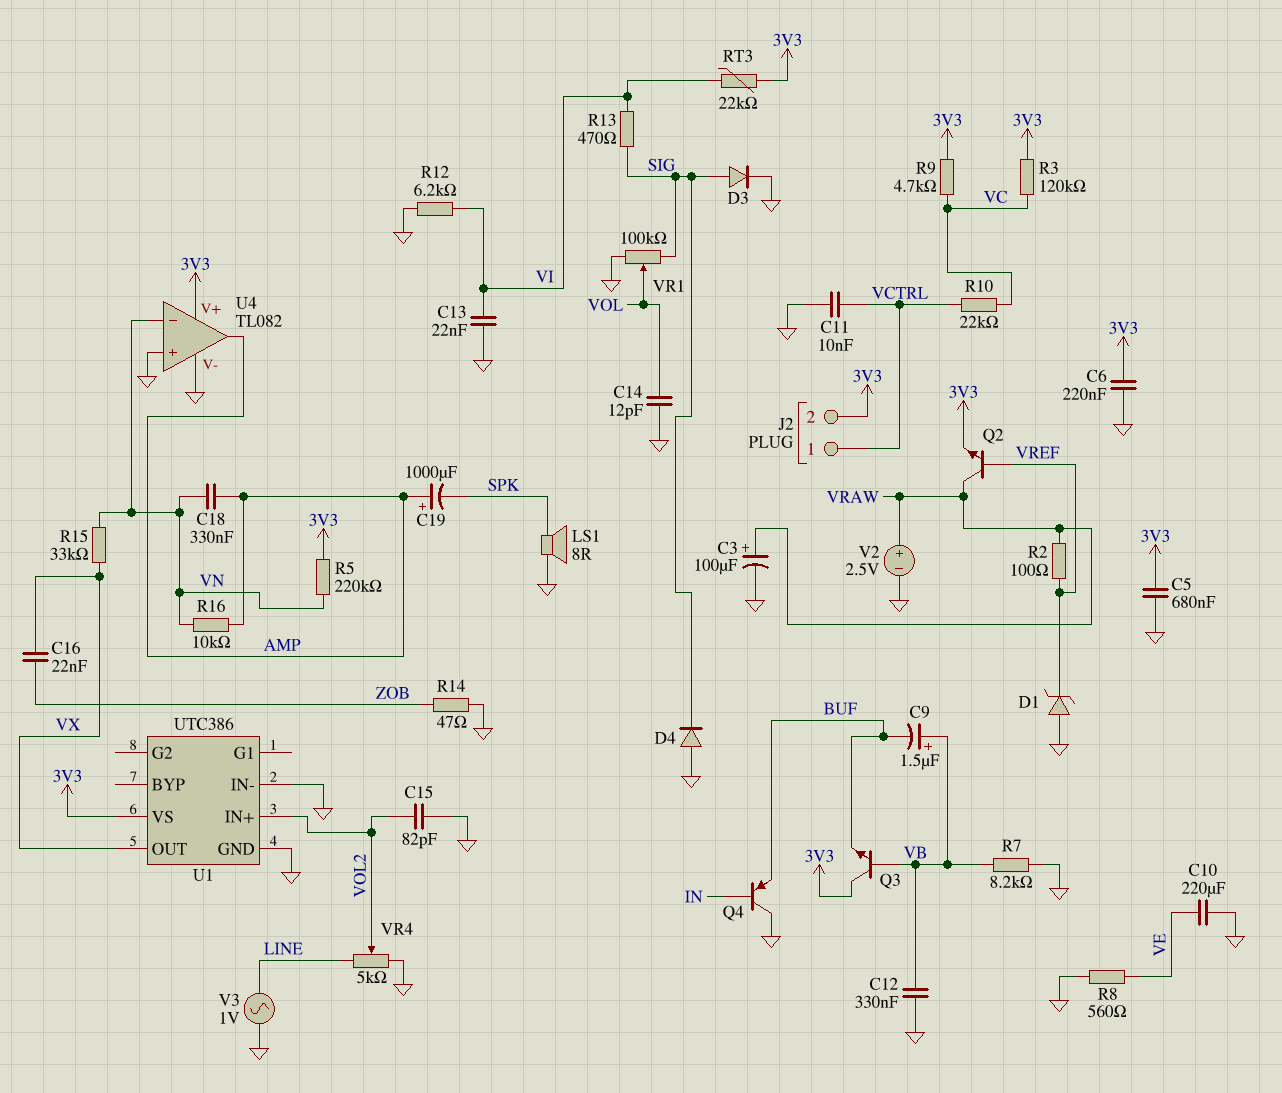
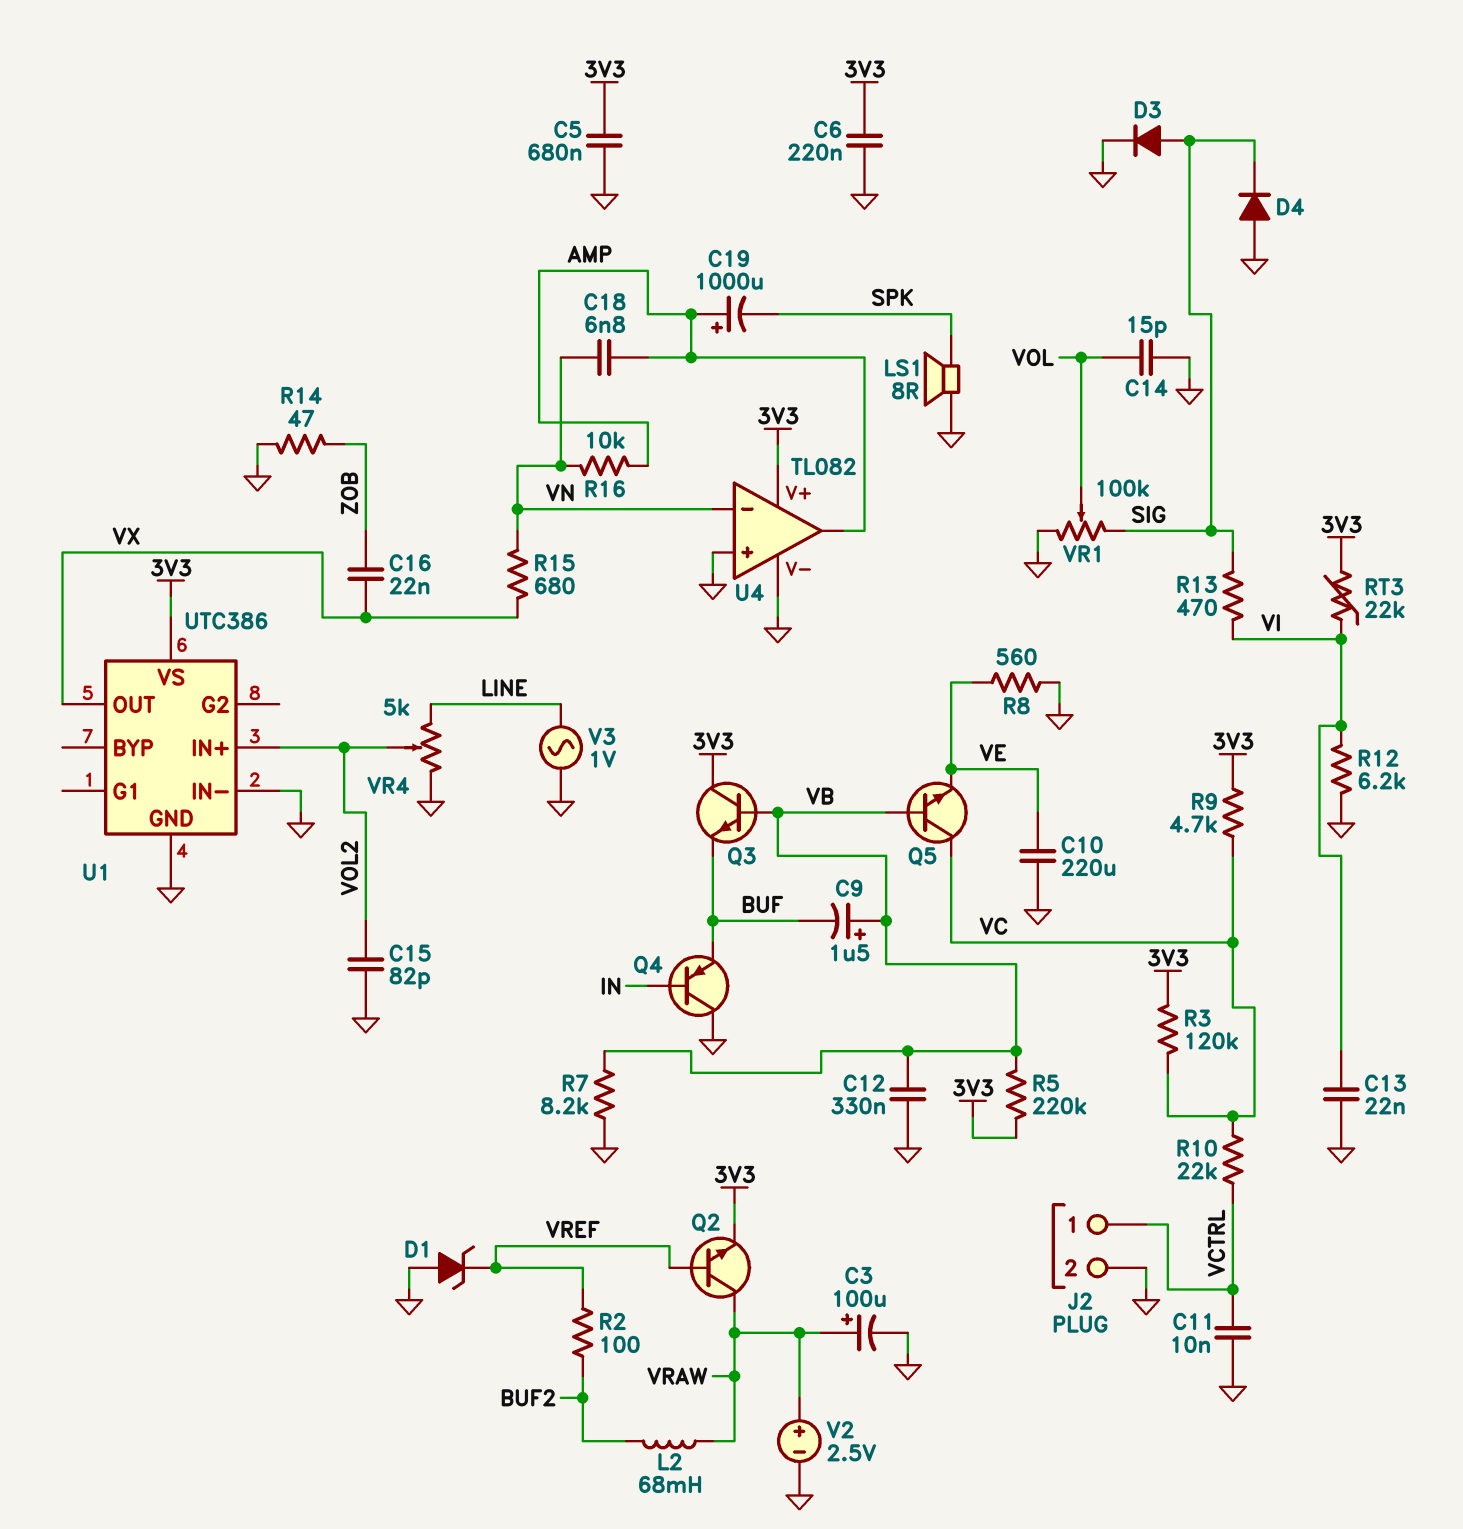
C14: 12pF (GND, VOL) -> 15pF (GND, VOL)
C18: 330nF (AMP, VN) -> 6.8nF (AMP, VN)
J2 pin 2: 3V3 -> GND
L2: none -> 68mH (BUF2, VRAW)
Q5: none -> NPN (B VB, C VC, E VE)
R2: 100 (VRAW, VREF) -> 100 (BUF2, VREF)
R5: 220k (3V3, VN) -> 220k (3V3, VB)
R15: 33k (VN, VX) -> 680 (VN, VX)

